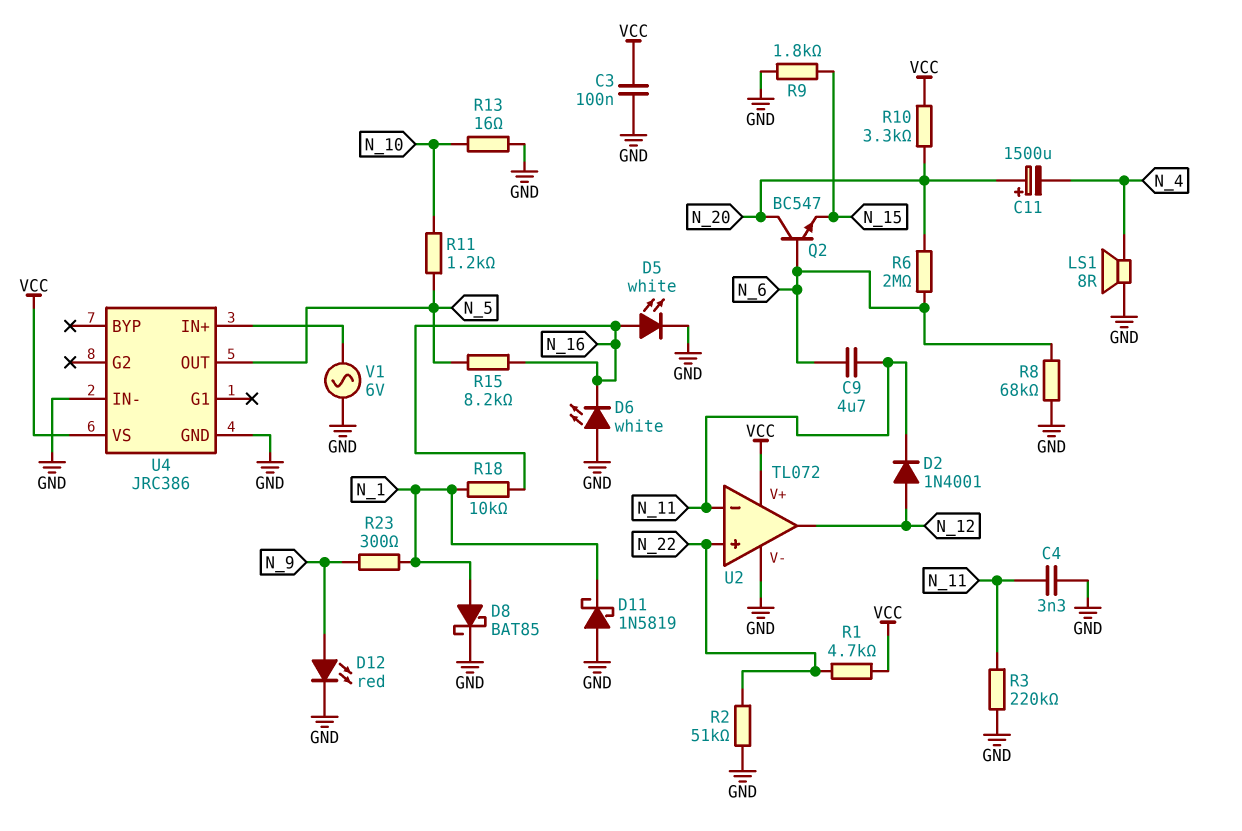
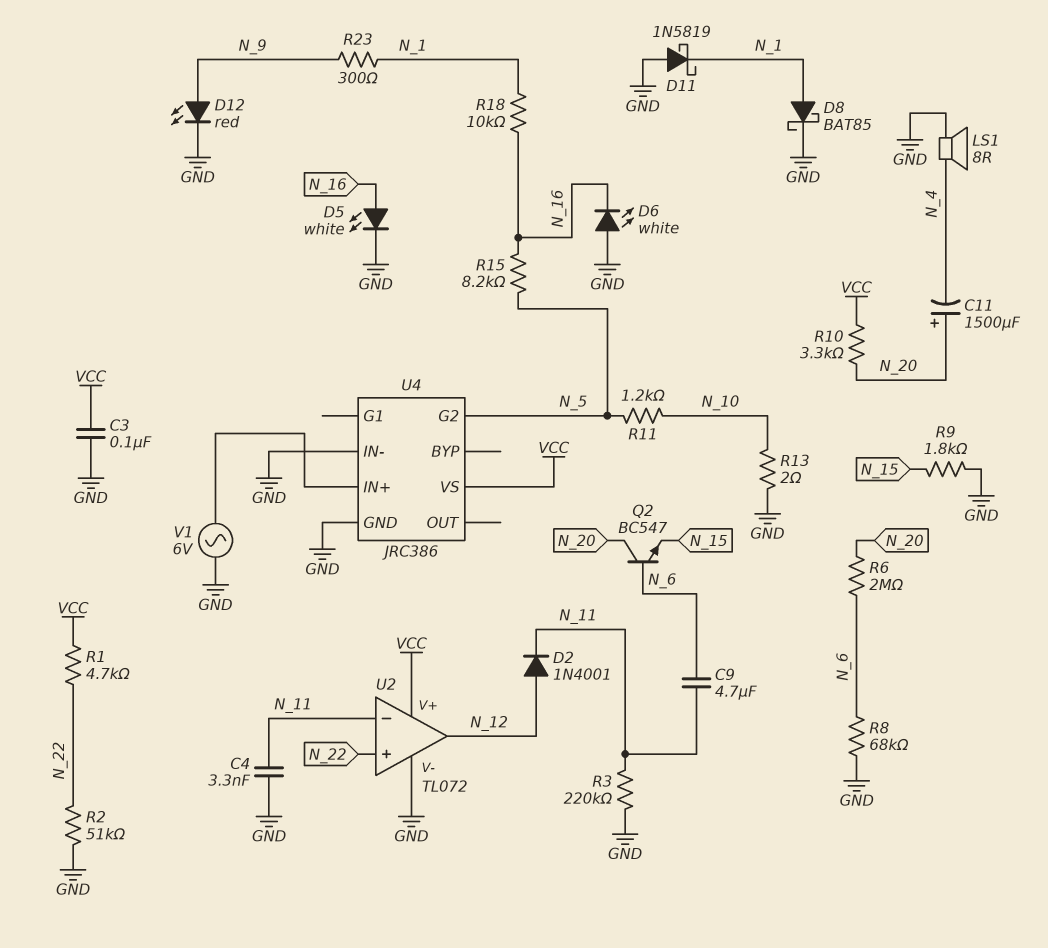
R13: 16 (GND, N_10) -> 2 (GND, N_10)
U4 pin G2: none -> N_5
U4 pin OUT: N_5 -> none

